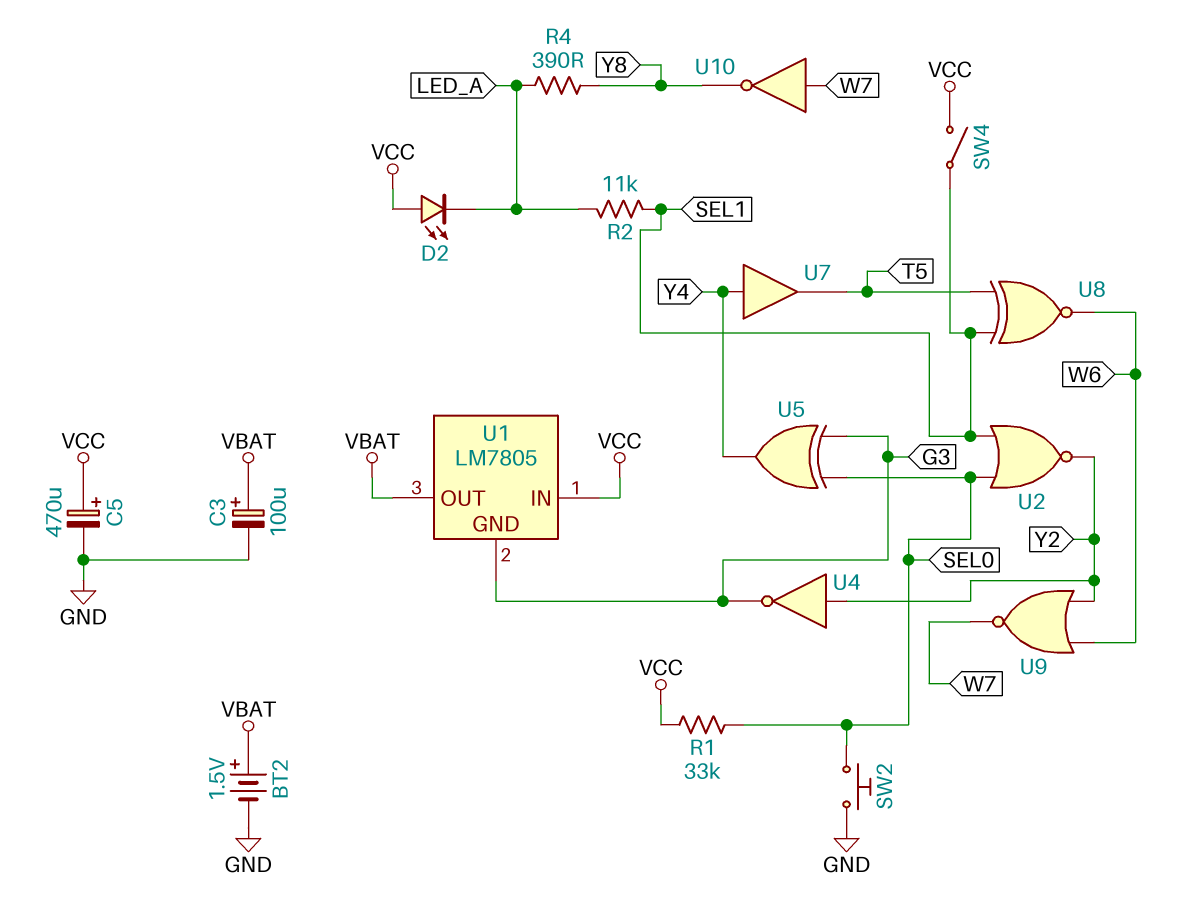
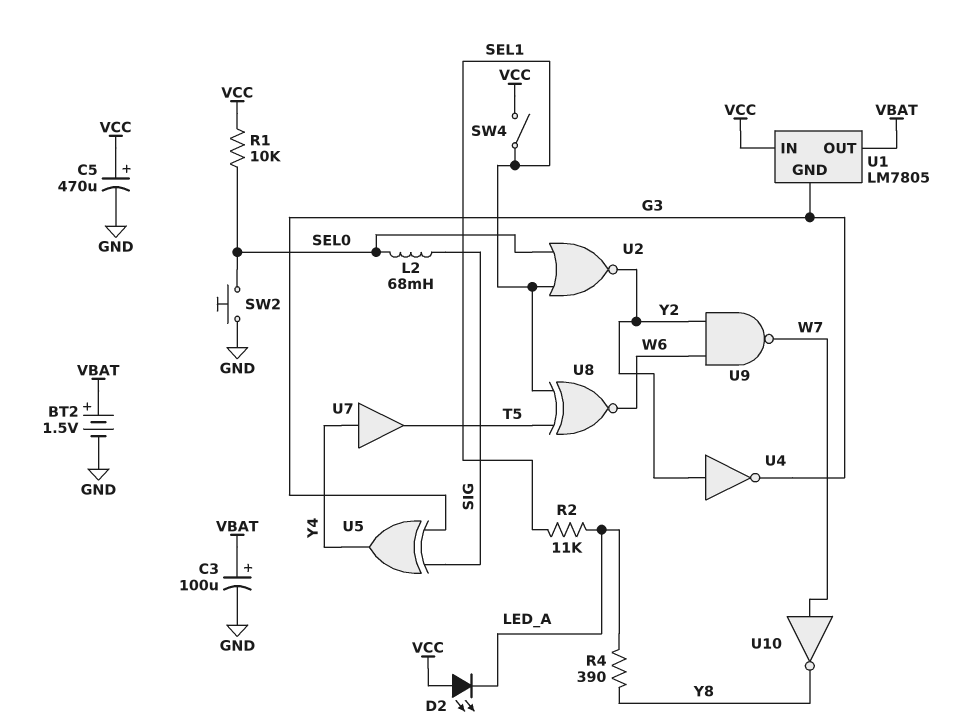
L2: none -> 68mH (SEL0, SIG)
R1: 33k (SEL0, VCC) -> 10k (SEL0, VCC)
U5: XOR (in G3, in SEL0, out Y4) -> XOR (in G3, in SIG, out Y4)
U9: NOR (in W6, in Y2, out W7) -> NAND (in W6, in Y2, out W7)

